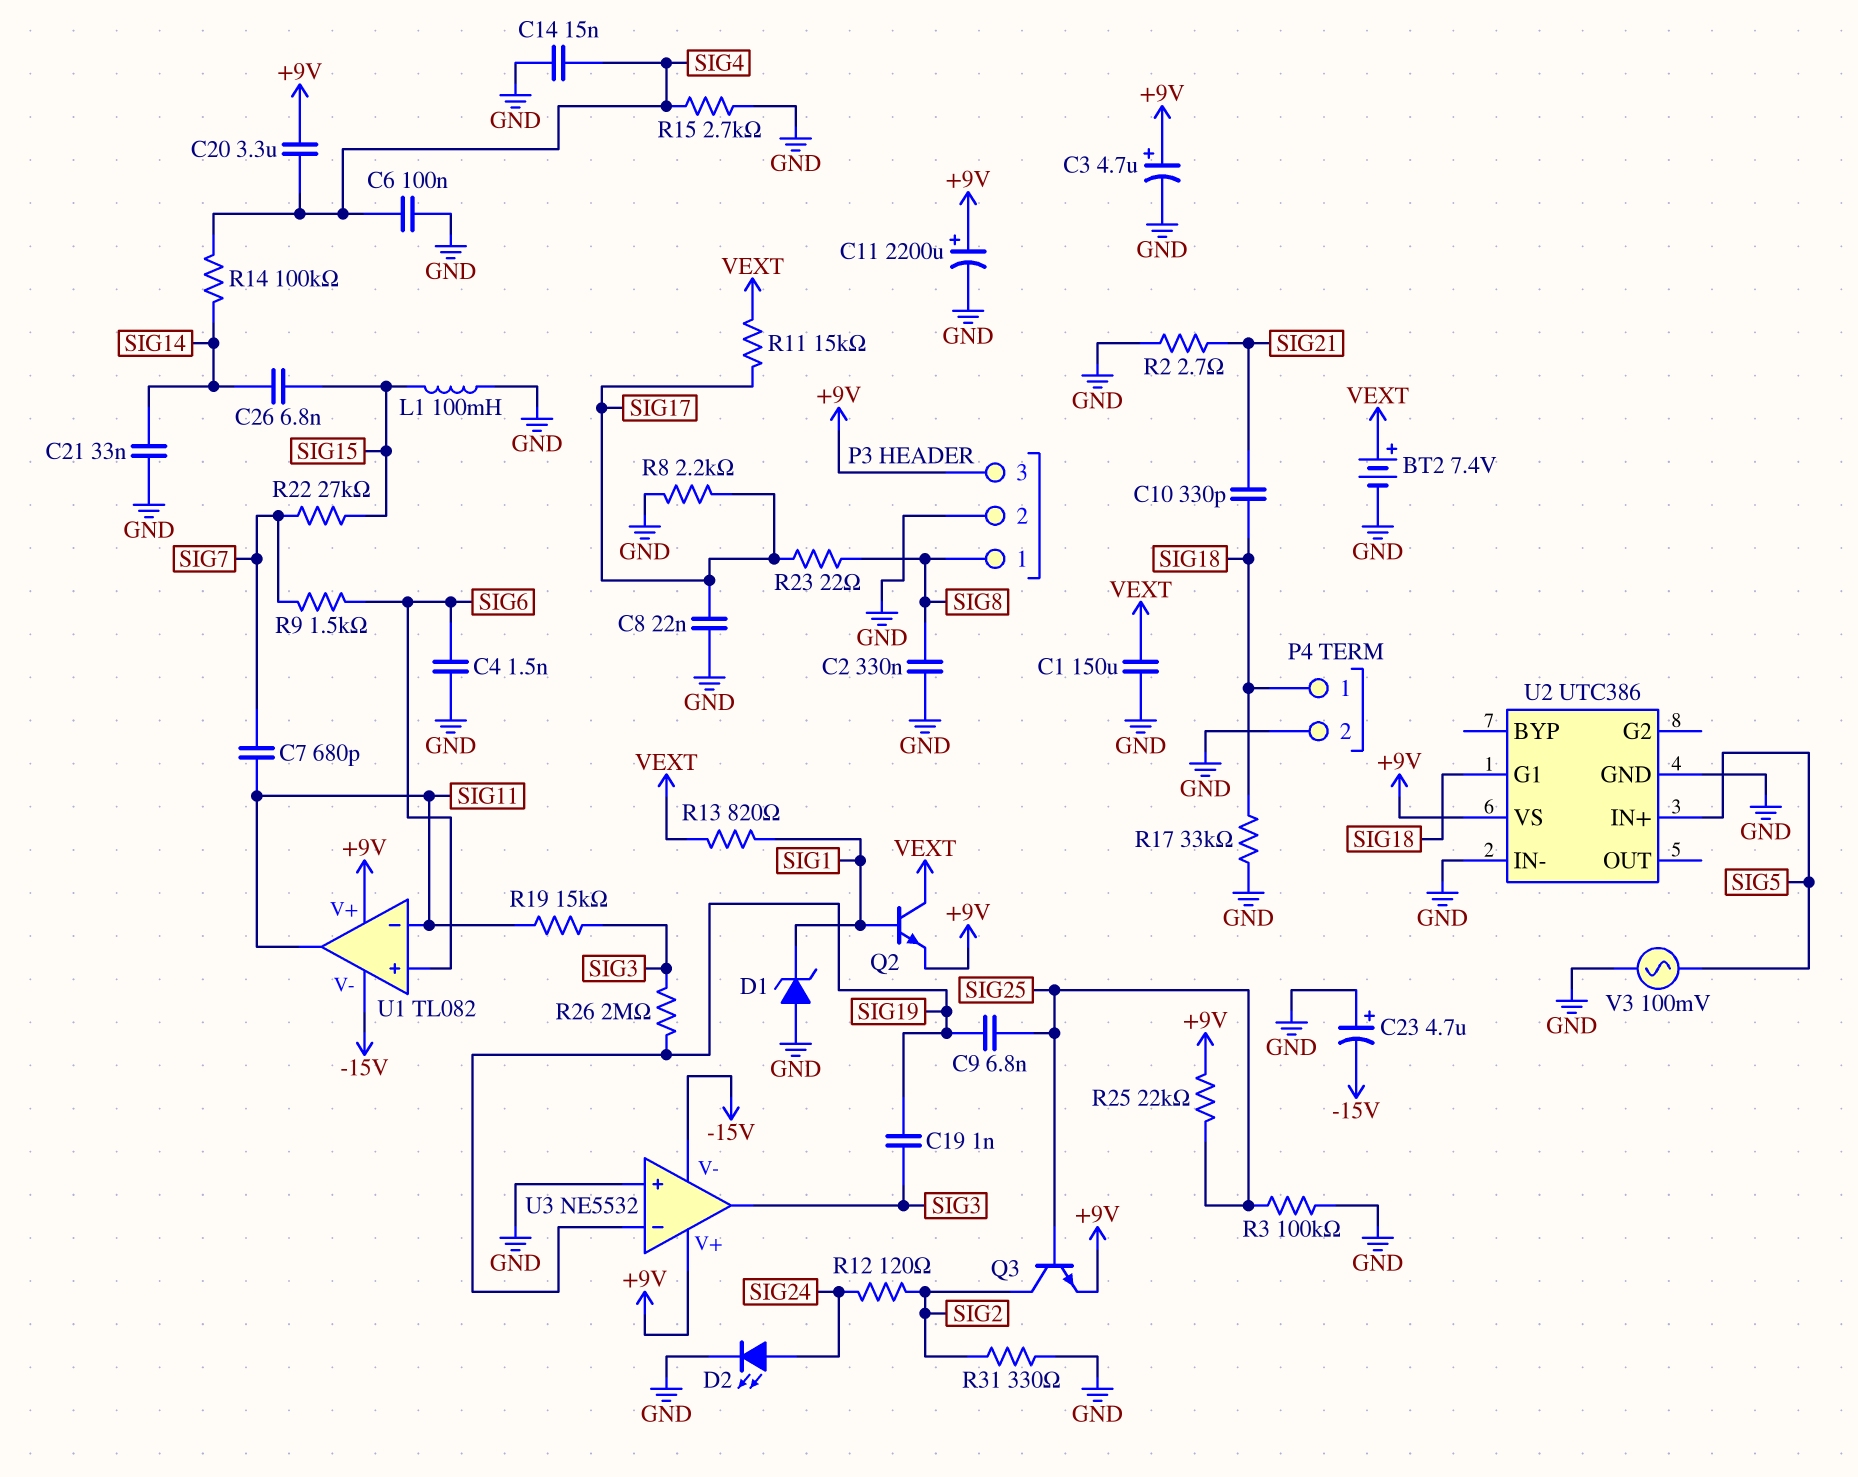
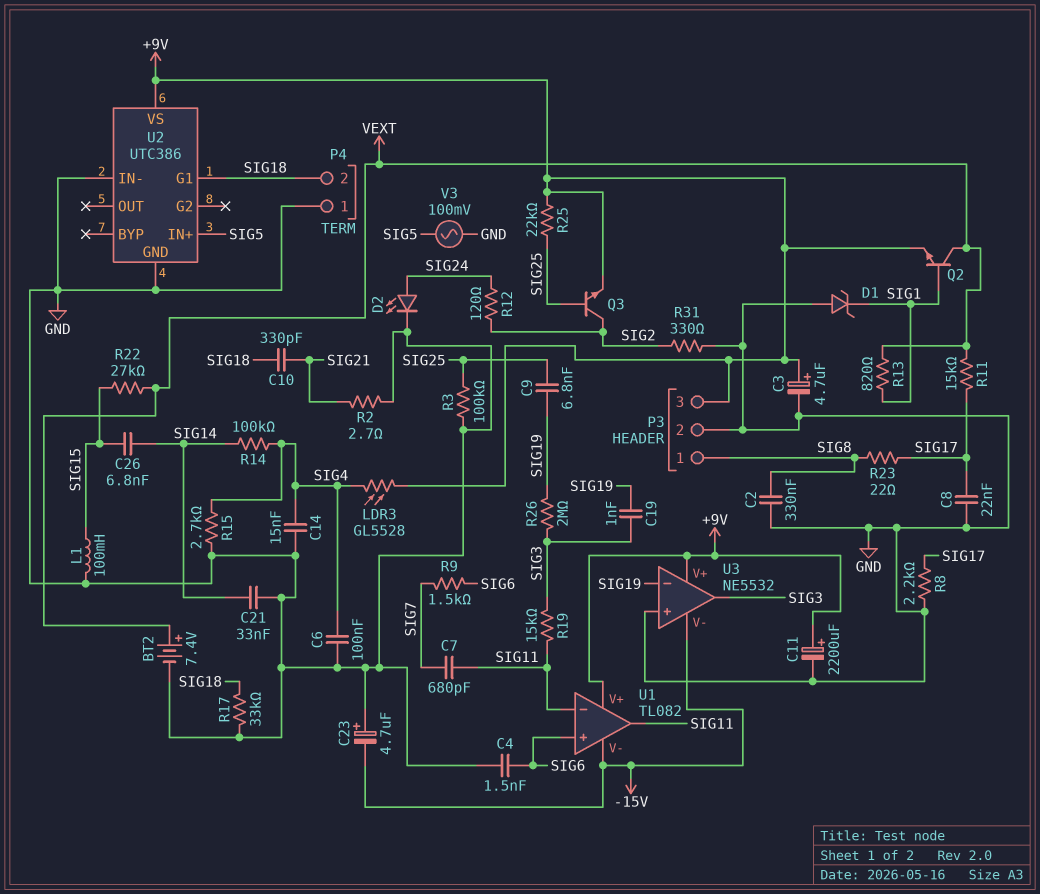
C1: 150uF (GND, VEXT) -> none
C20: 3.3uF (+9V, SIG4) -> none
LDR3: none -> GL5528 (+9V, SIG4)
P4 pin 1: SIG18 -> GND
P4 pin 2: GND -> SIG18
R22: 27k (SIG7, SIG15) -> 27k (SIG15, VEXT)

